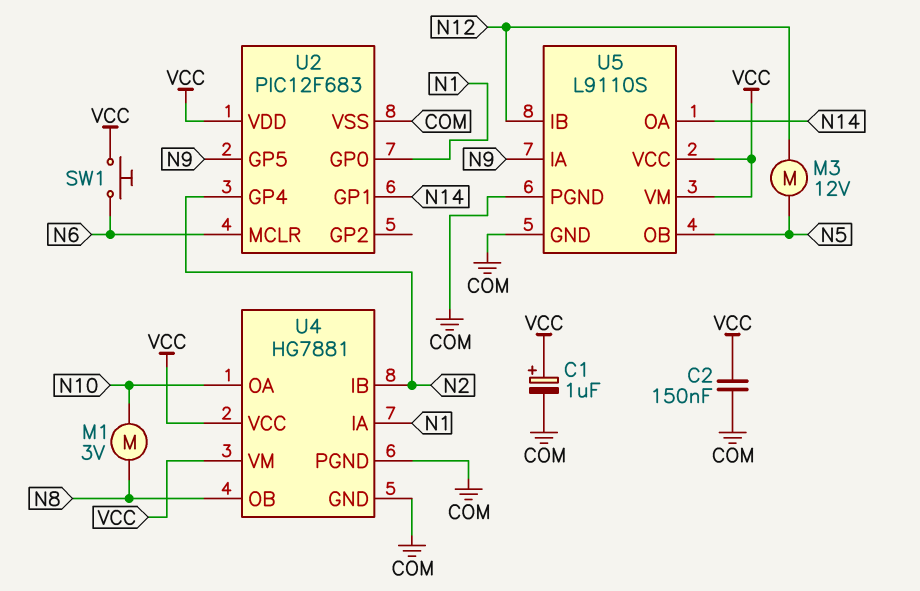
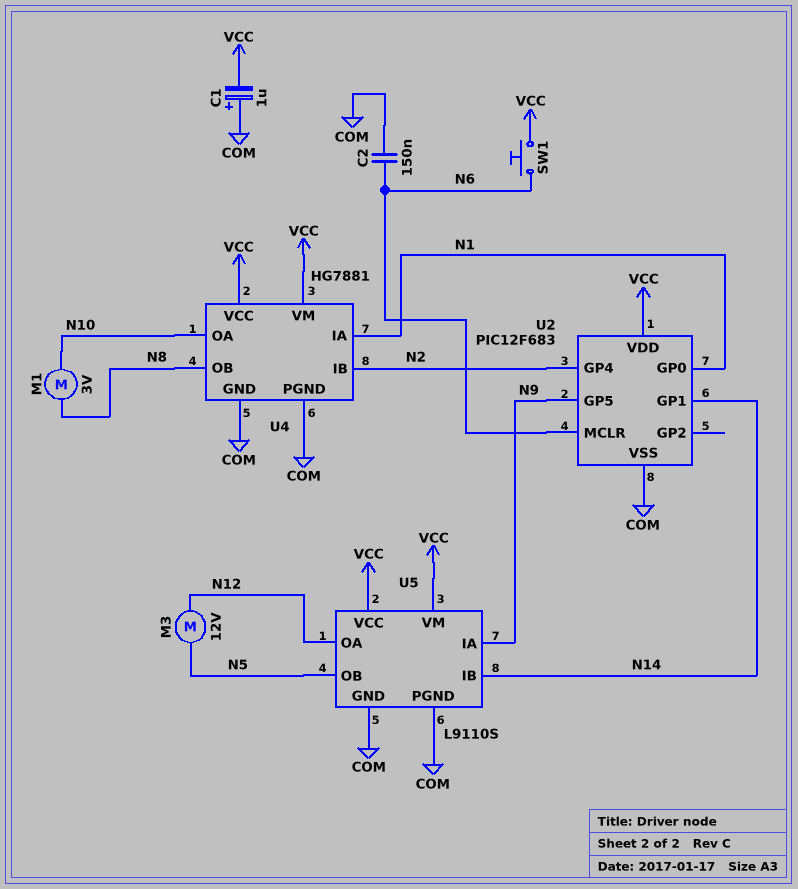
C1: 1uF (plus VCC, minus COM) -> 1uF (plus COM, minus VCC)
C2: 150nF (COM, VCC) -> 150nF (COM, N6)
U5 pin IB: N12 -> N14
U5 pin OA: N14 -> N12

